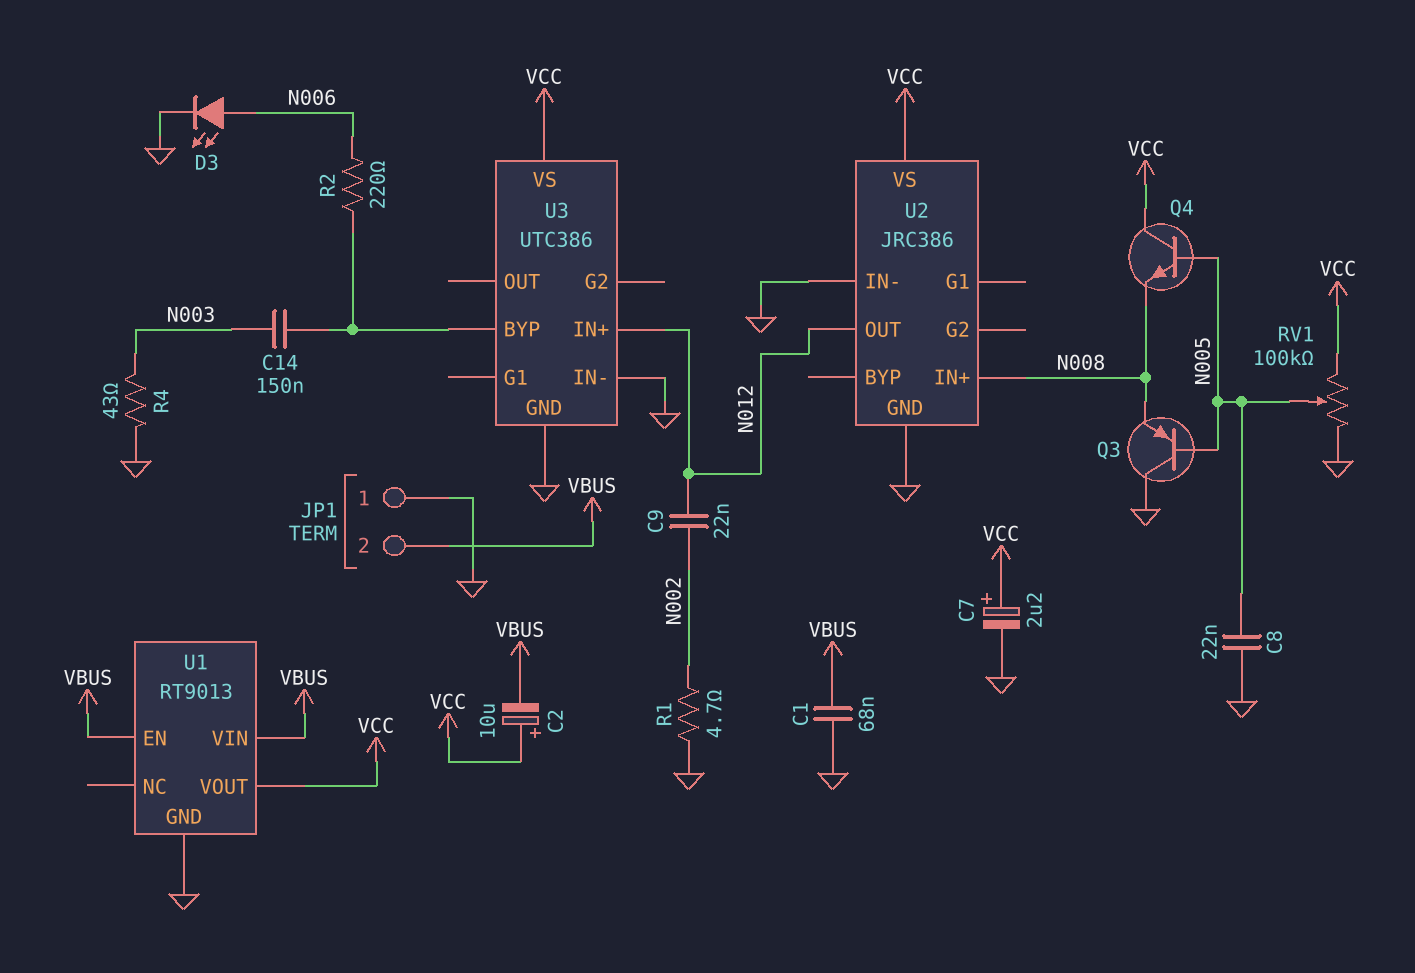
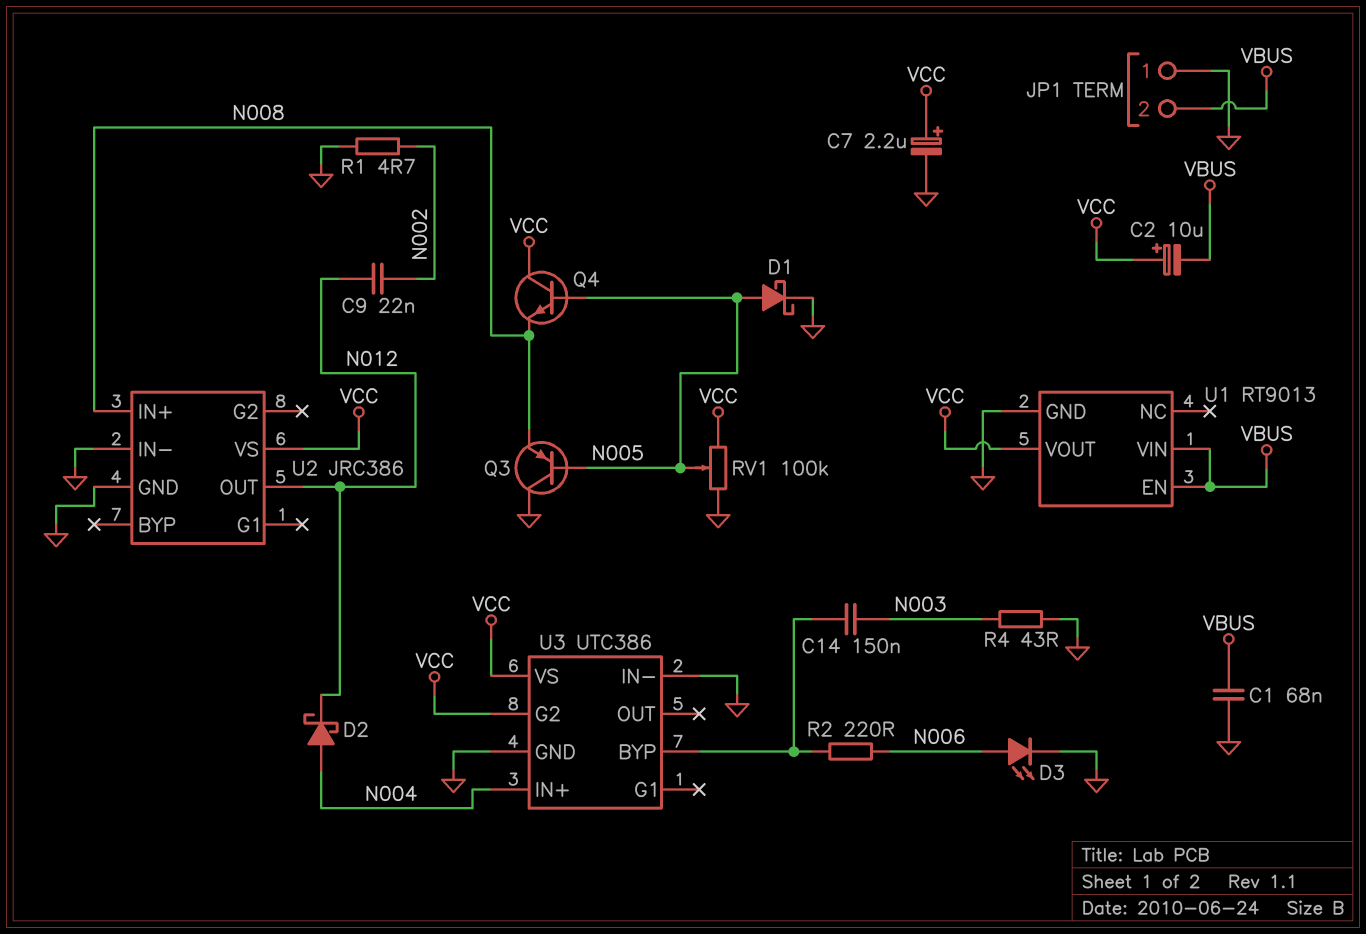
C8: 22nF (GND, N005) -> none
D1: none -> schottky (A N005, K GND)
D2: none -> schottky (A N004, K N012)
U3 pin G2: none -> VCC
U3 pin IN+: N012 -> N004

